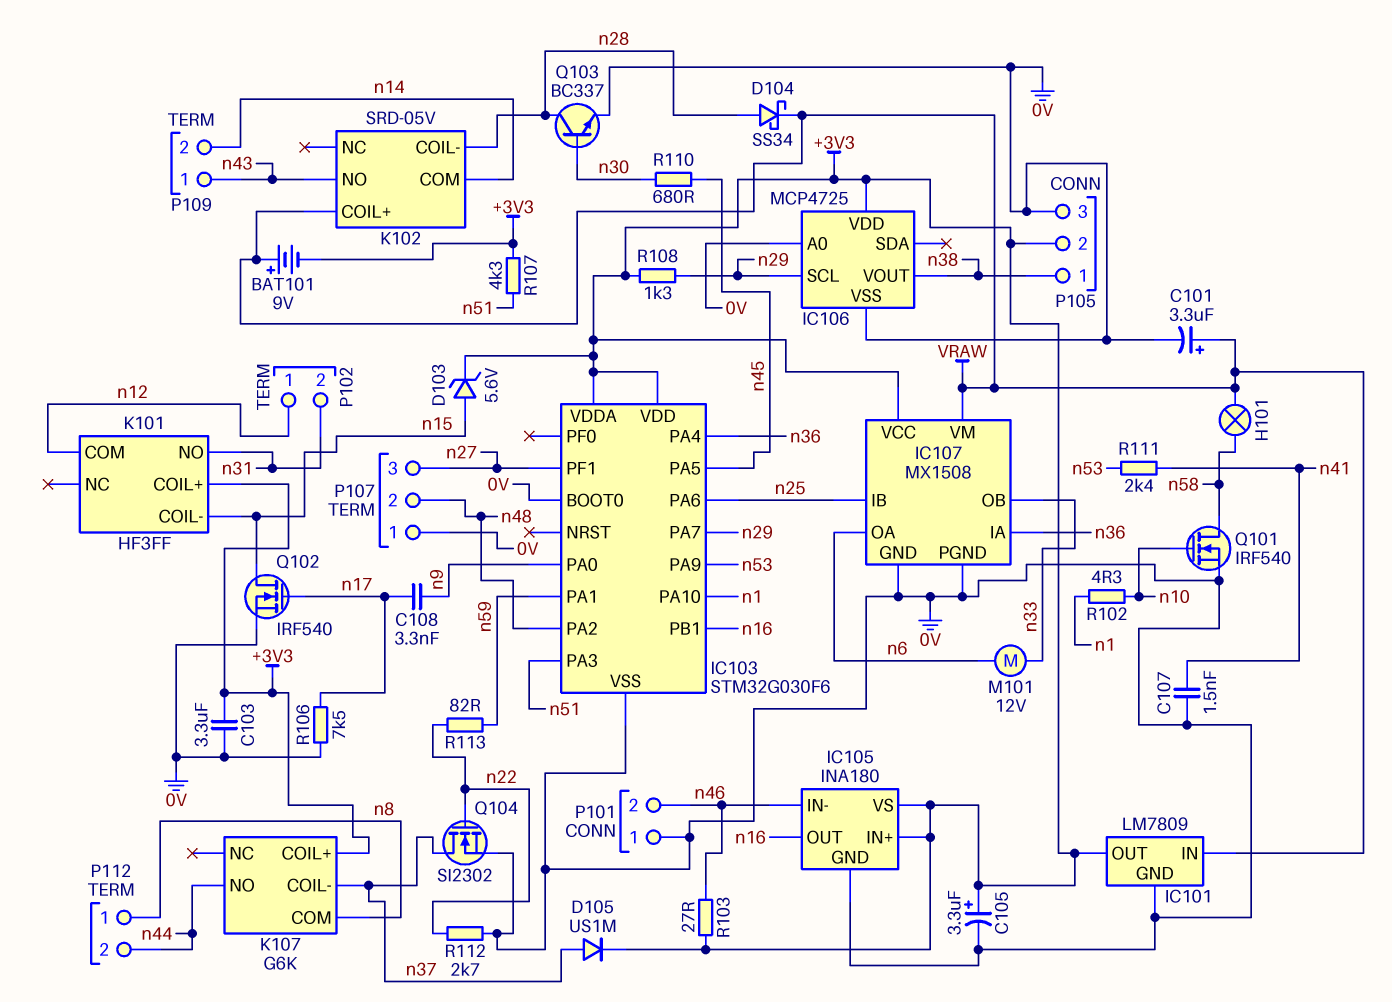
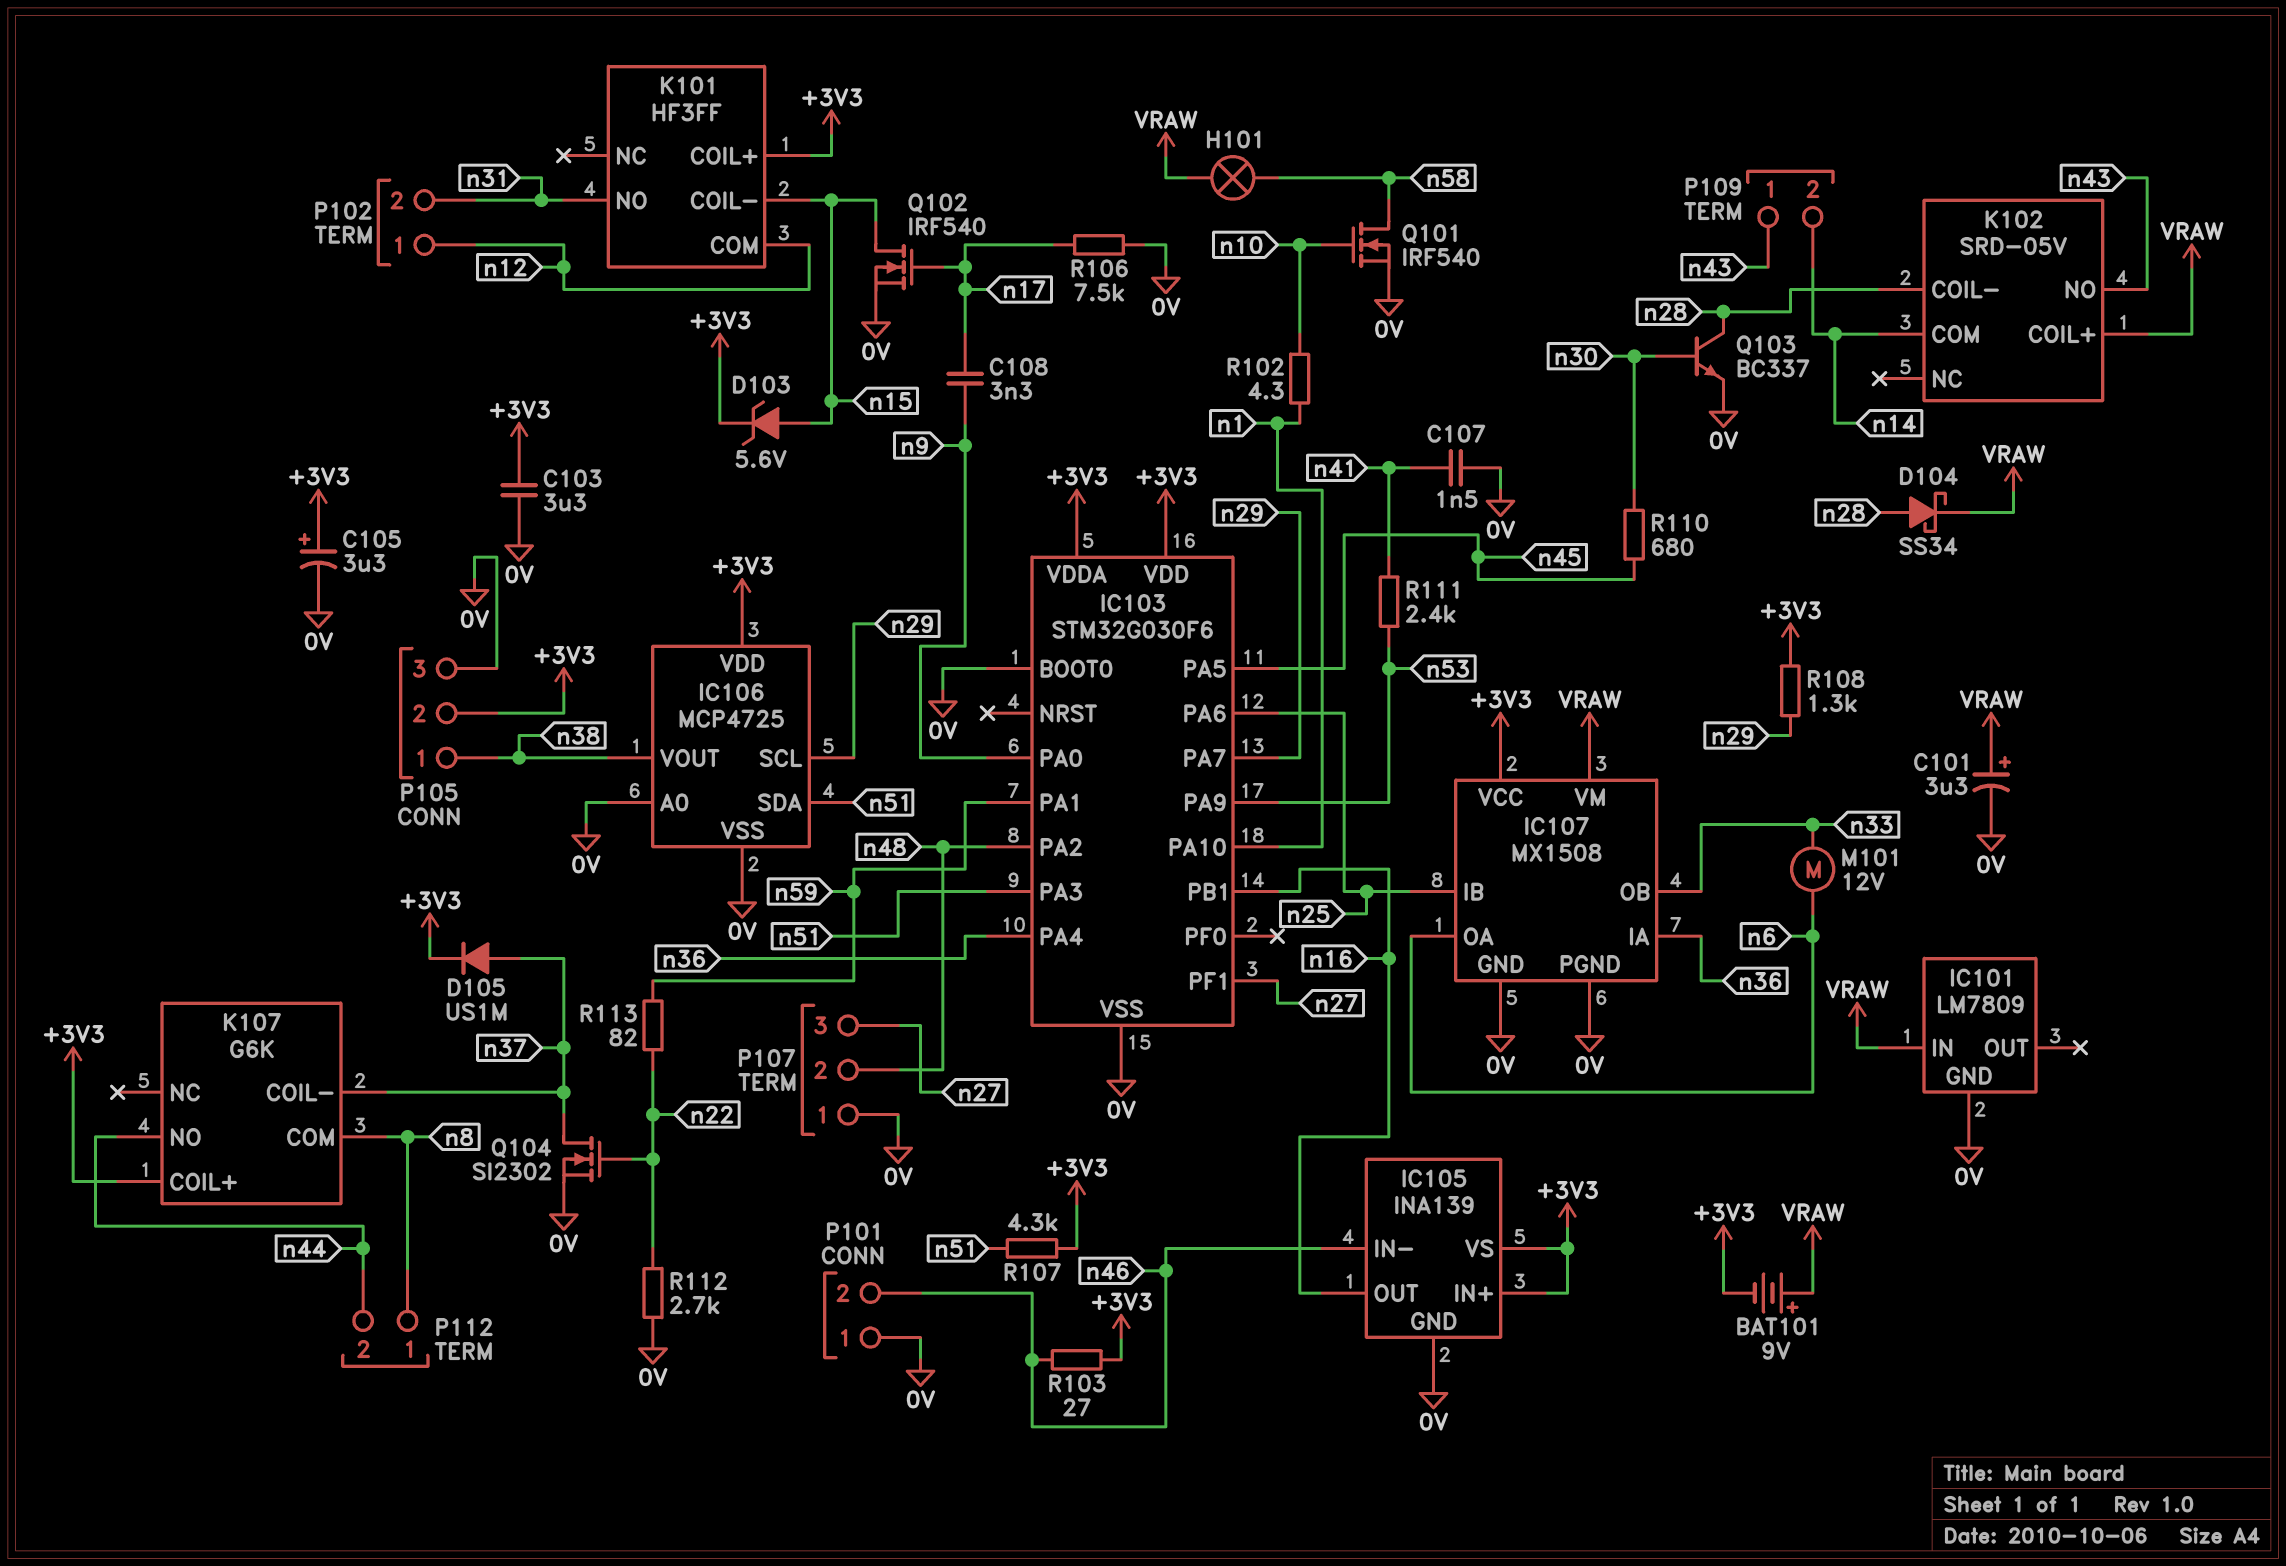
IC101 pin OUT: +3V3 -> none
IC105: INA180 -> INA139
IC106 pin SDA: none -> n51

